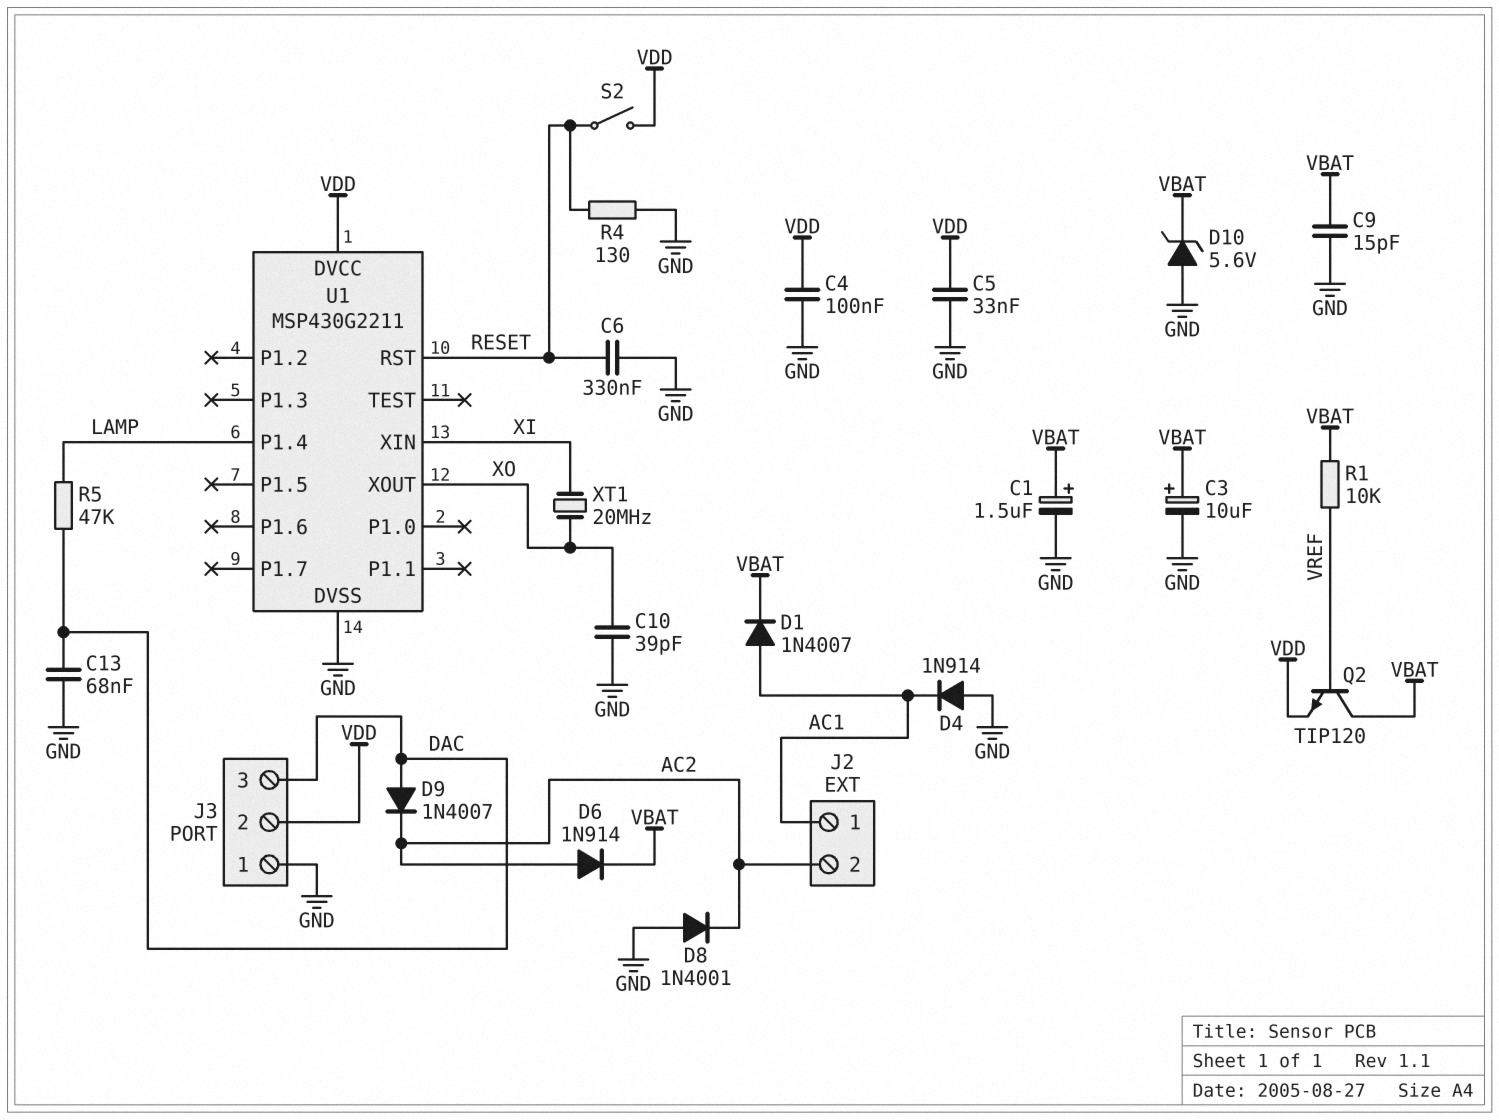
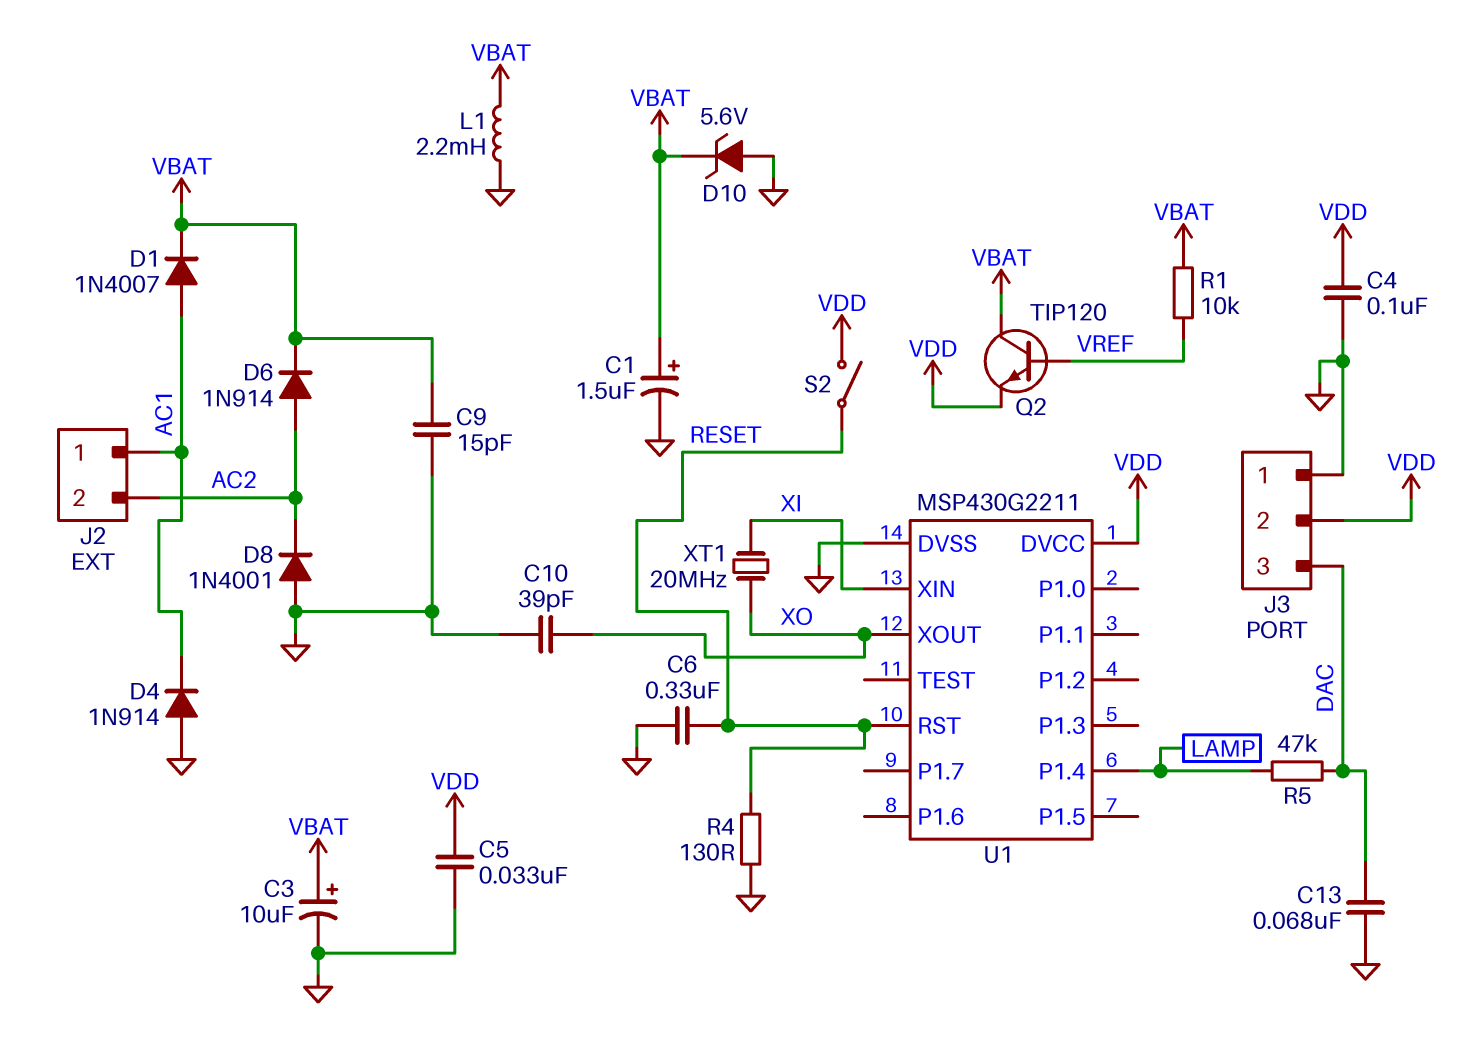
D9: diode 1N4007 (A DAC, K AC2) -> none
L1: none -> 2.2mH (GND, VBAT)

